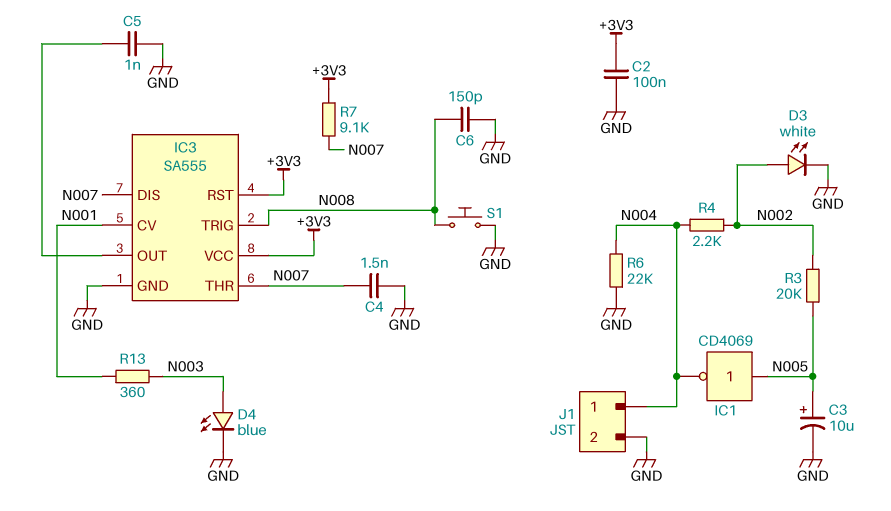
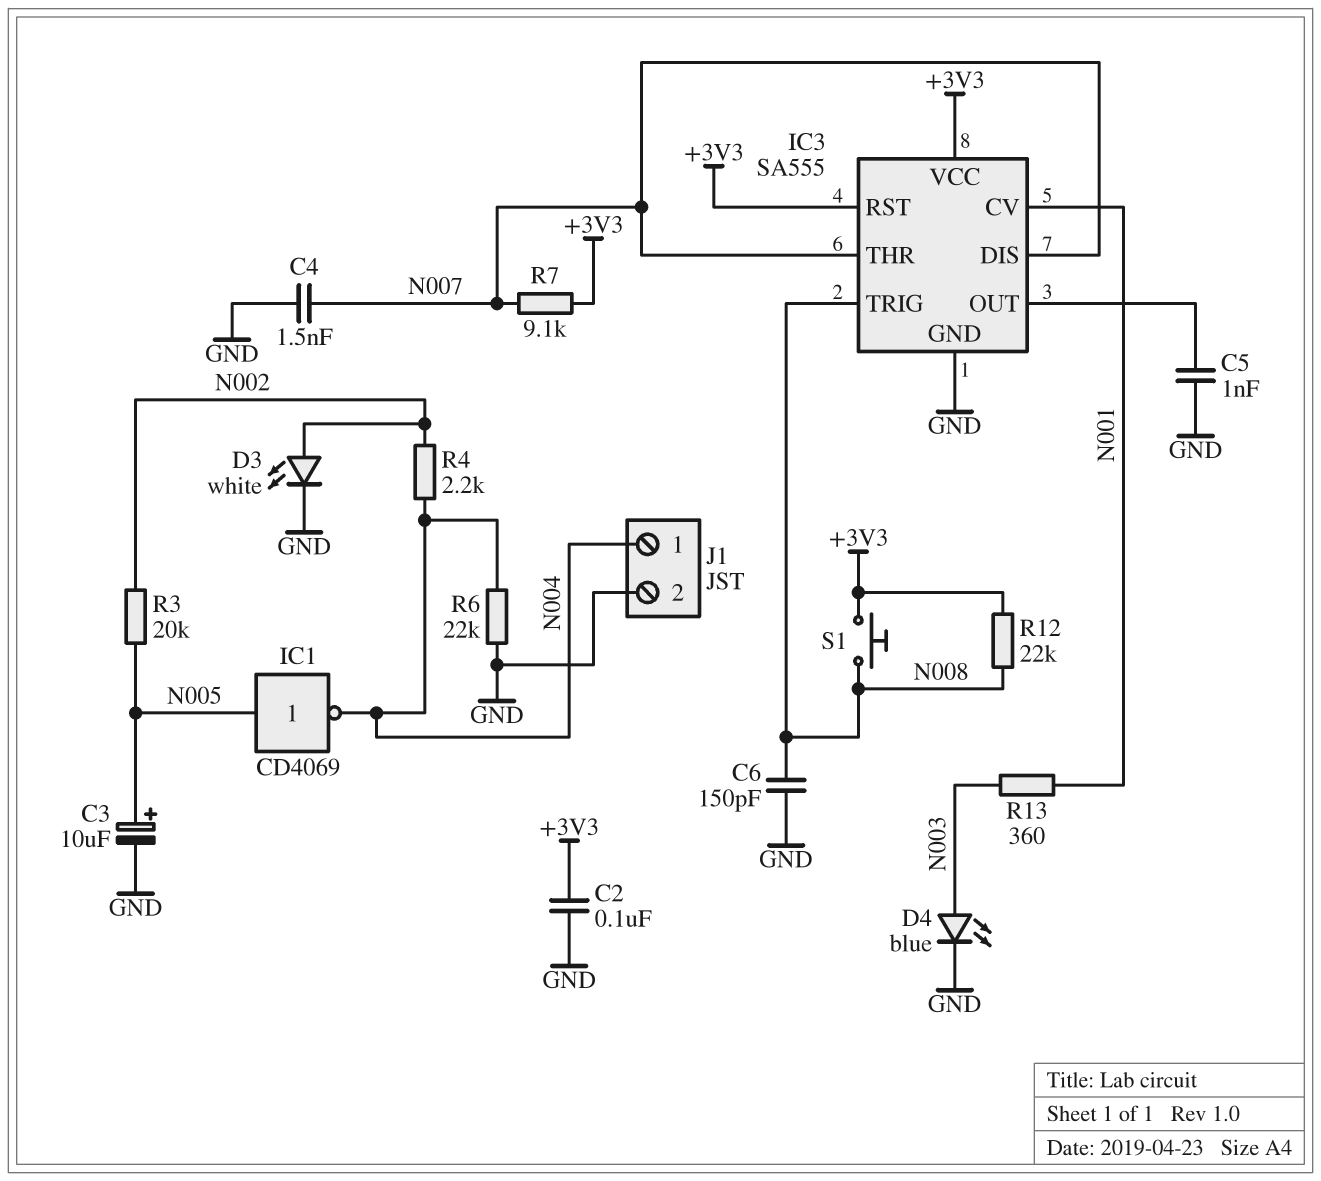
R12: none -> 22k (+3V3, N008)
S1: button (GND, N008) -> button (+3V3, N008)

